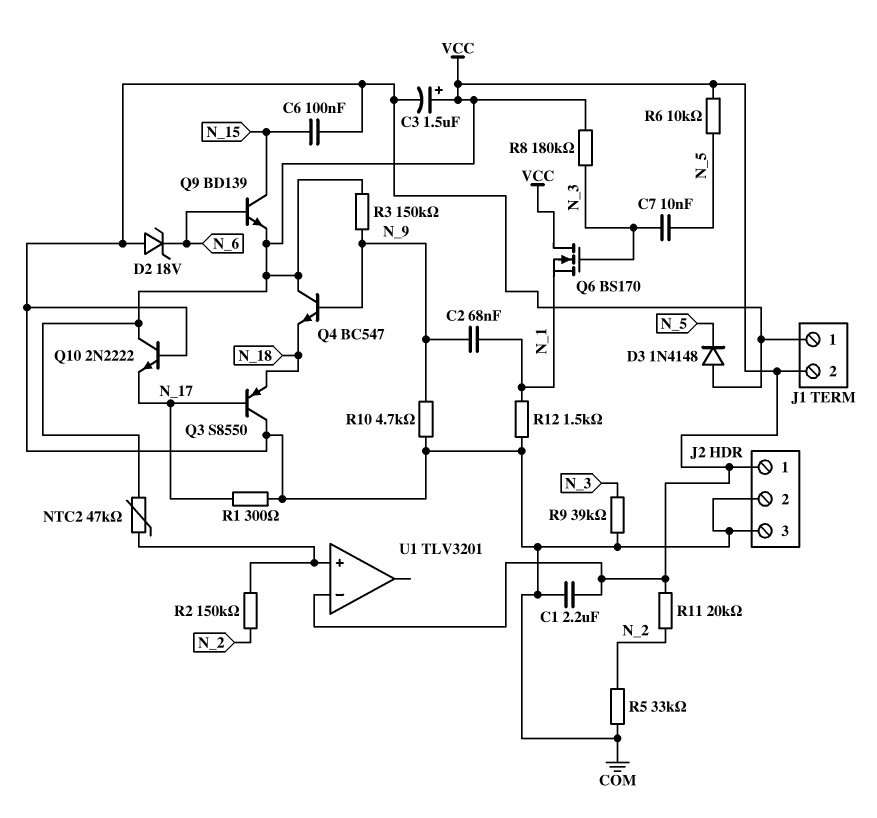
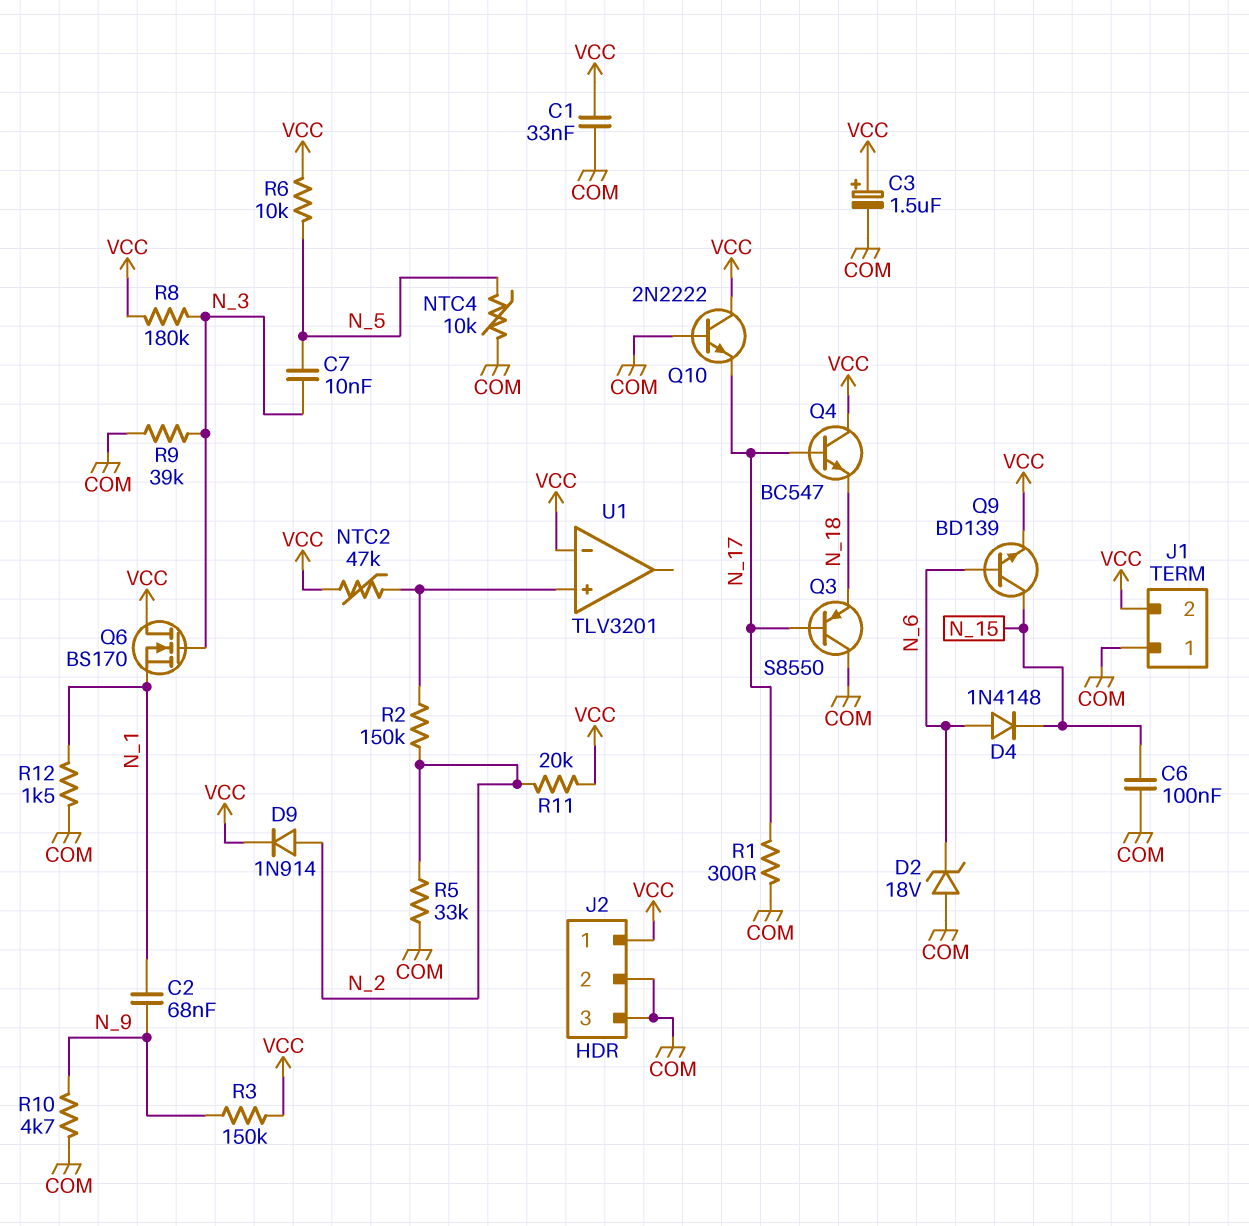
C1: 2.2uF (COM, VCC) -> 33nF (COM, VCC)
D3: diode 1N4148 (A COM, K N_5) -> none
D4: none -> diode 1N4148 (A N_6, K N_15)
D9: none -> diode 1N914 (A N_2, K VCC)
NTC4: none -> 10k (COM, N_5)
Q4: NPN BC547 (B N_9, C VCC, E N_18) -> NPN BC547 (B N_17, C VCC, E N_18)

